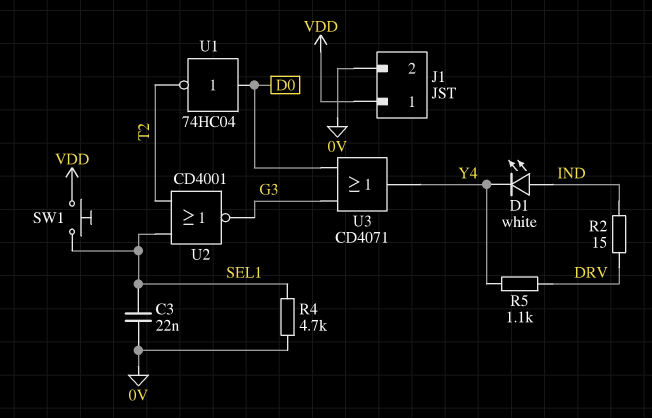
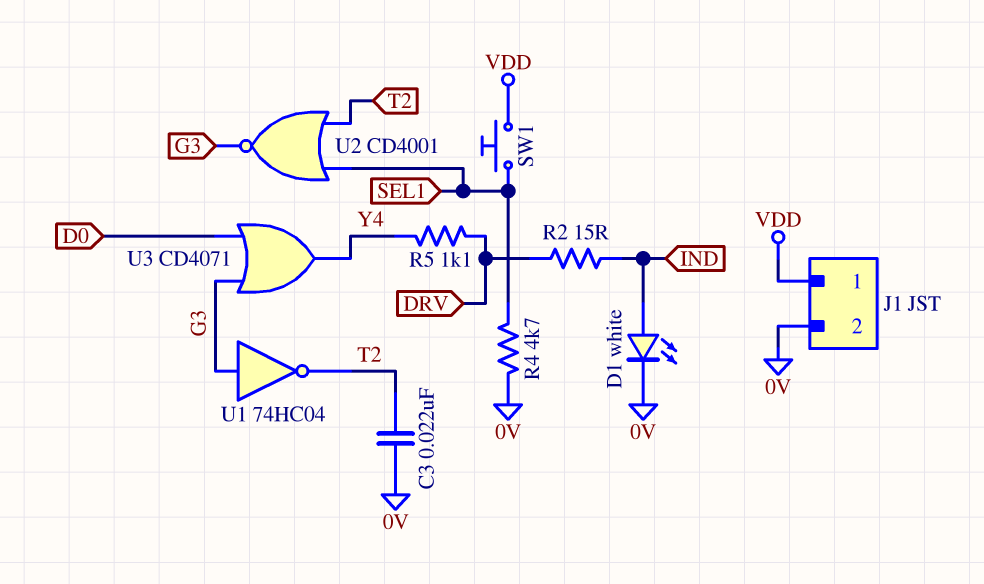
C3: 22nF (0V, SEL1) -> 22nF (0V, T2)
D1: LED white (A IND, K Y4) -> LED white (A IND, K 0V)
U1: NOT 74HC04 (in D0, out T2) -> NOT 74HC04 (in G3, out T2)

